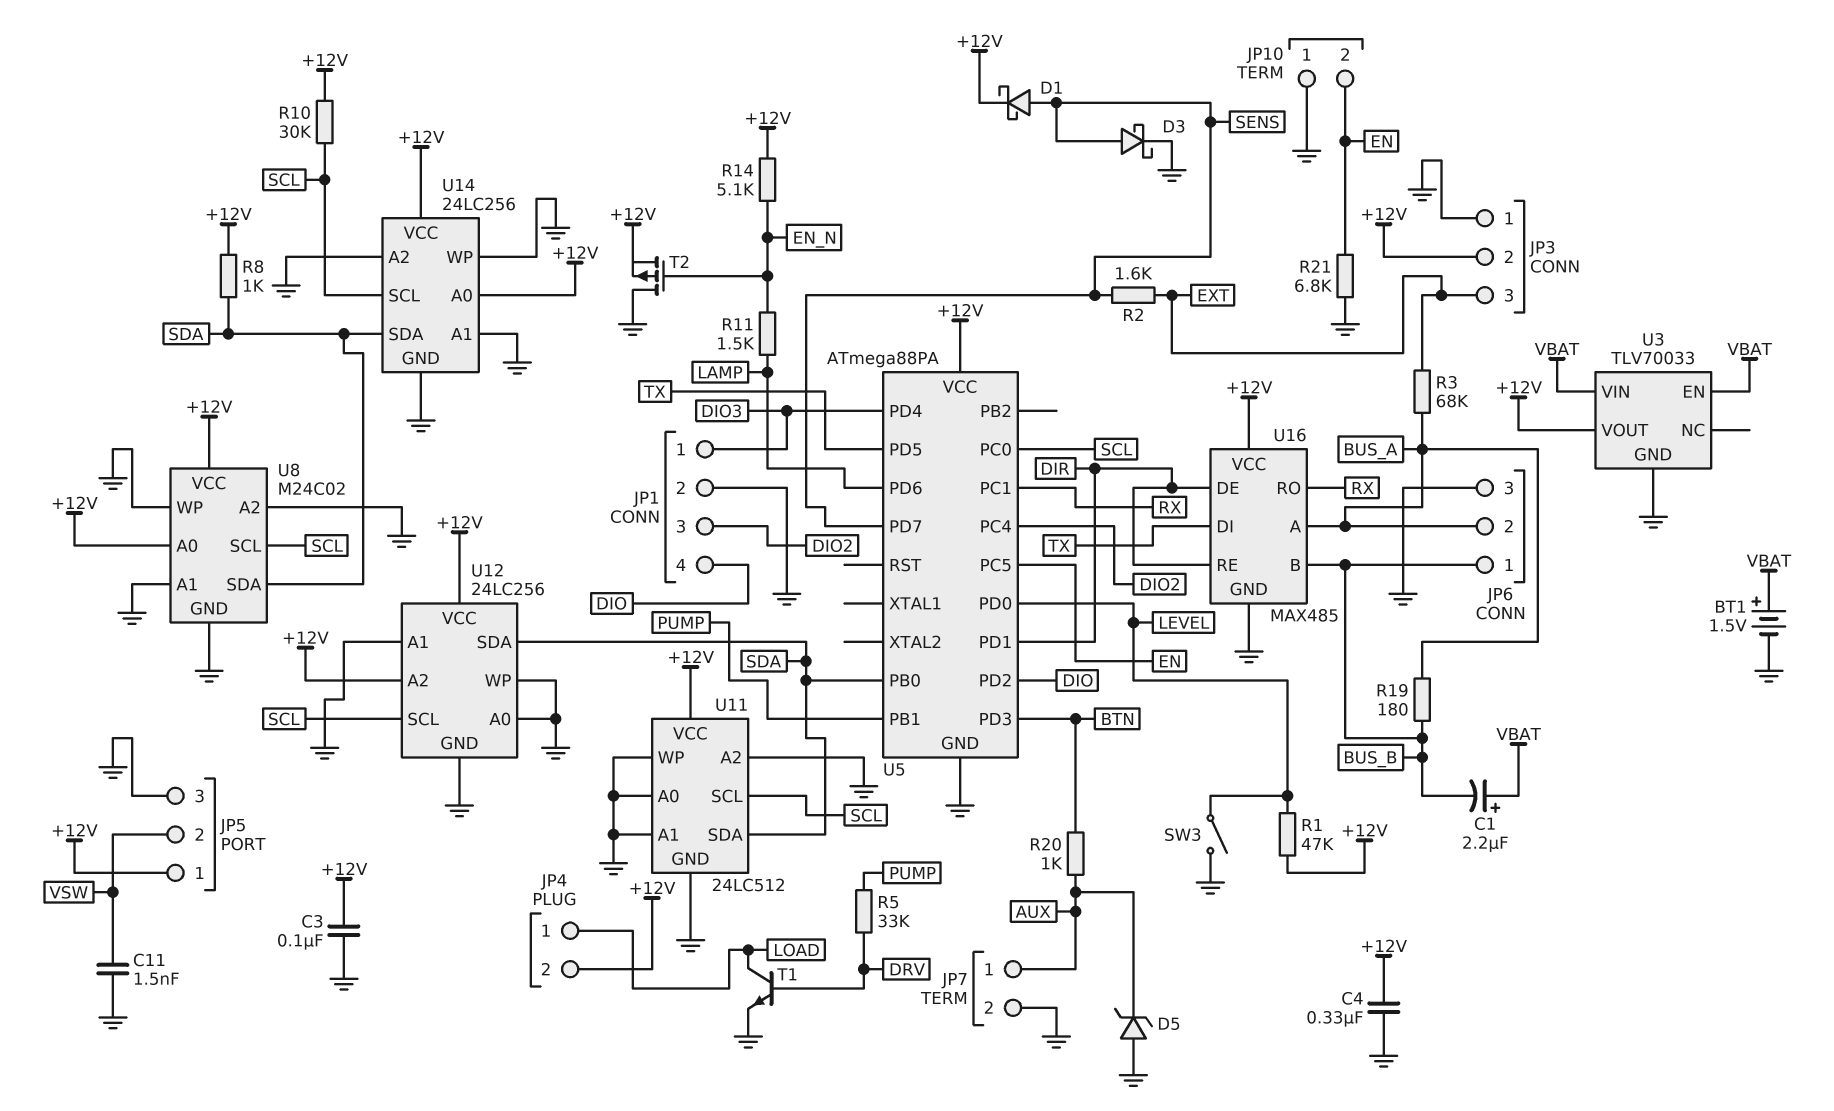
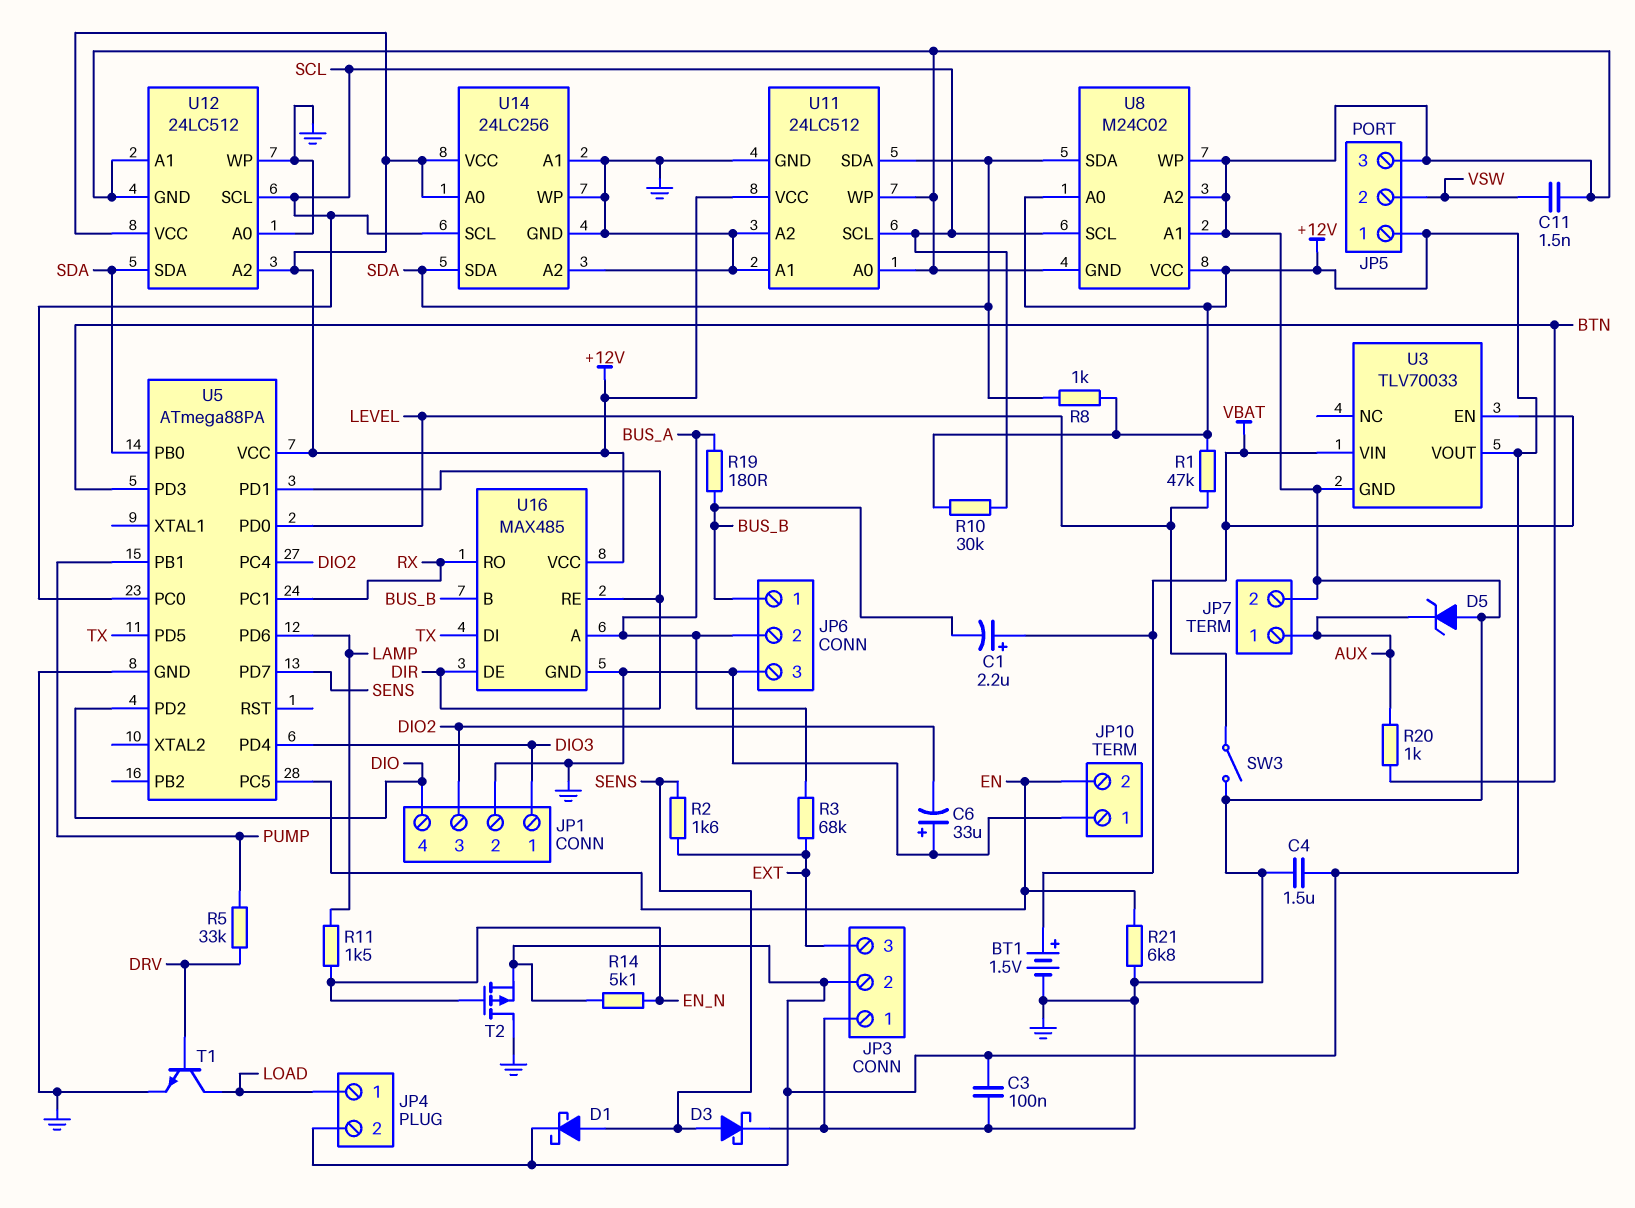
C4: 330nF (+12V, GND) -> 1.5uF (+12V, GND)
C6: none -> 33uF (plus GND, minus DIO2)
U12: 24LC256 -> 24LC512

